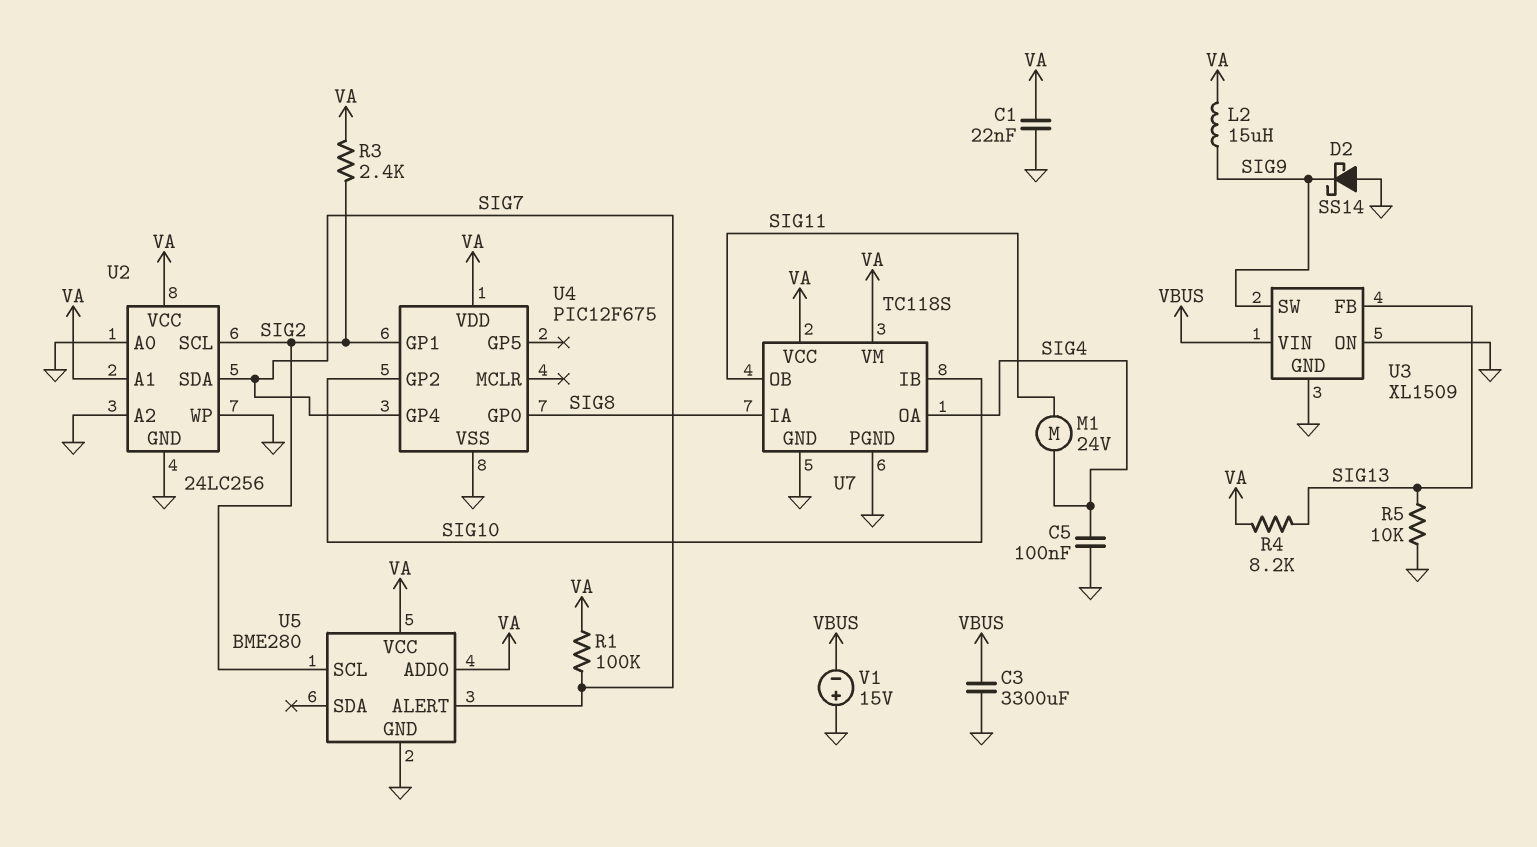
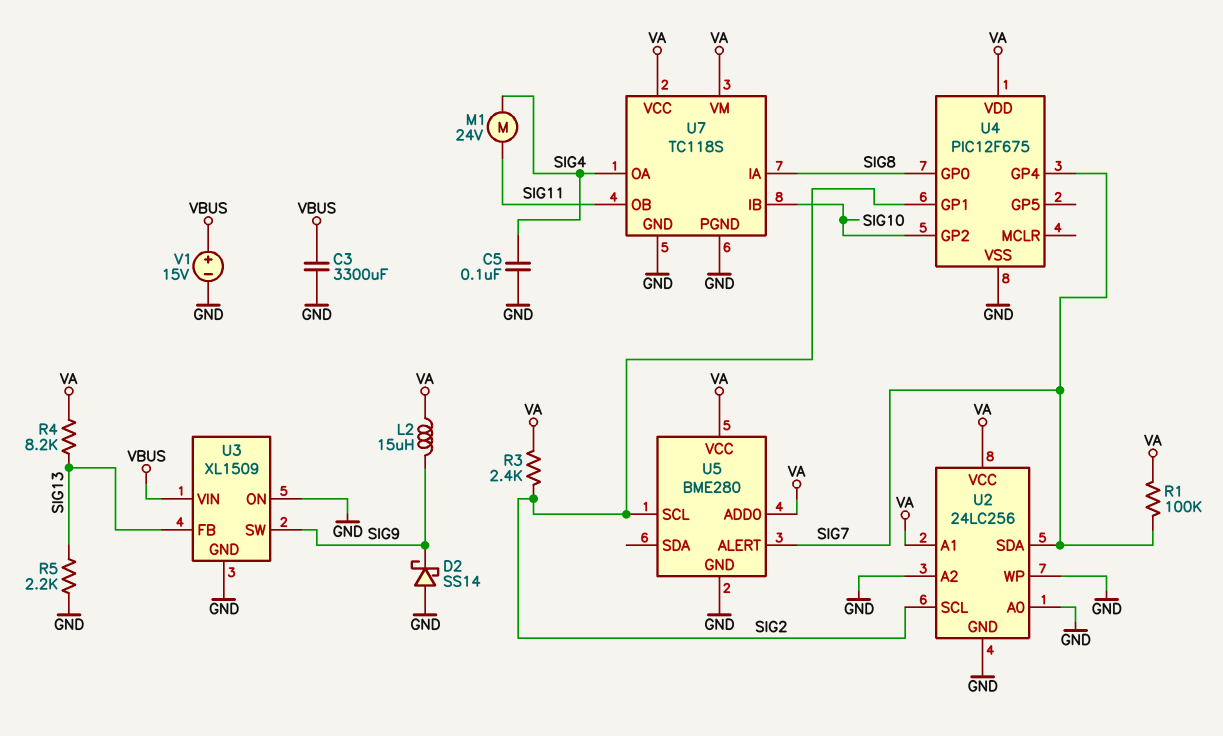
C1: 22nF (GND, VA) -> none
R5: 10k (GND, SIG13) -> 2.2k (GND, SIG13)
V1: 15V (plus GND, minus VBUS) -> 15V (plus VBUS, minus GND)

